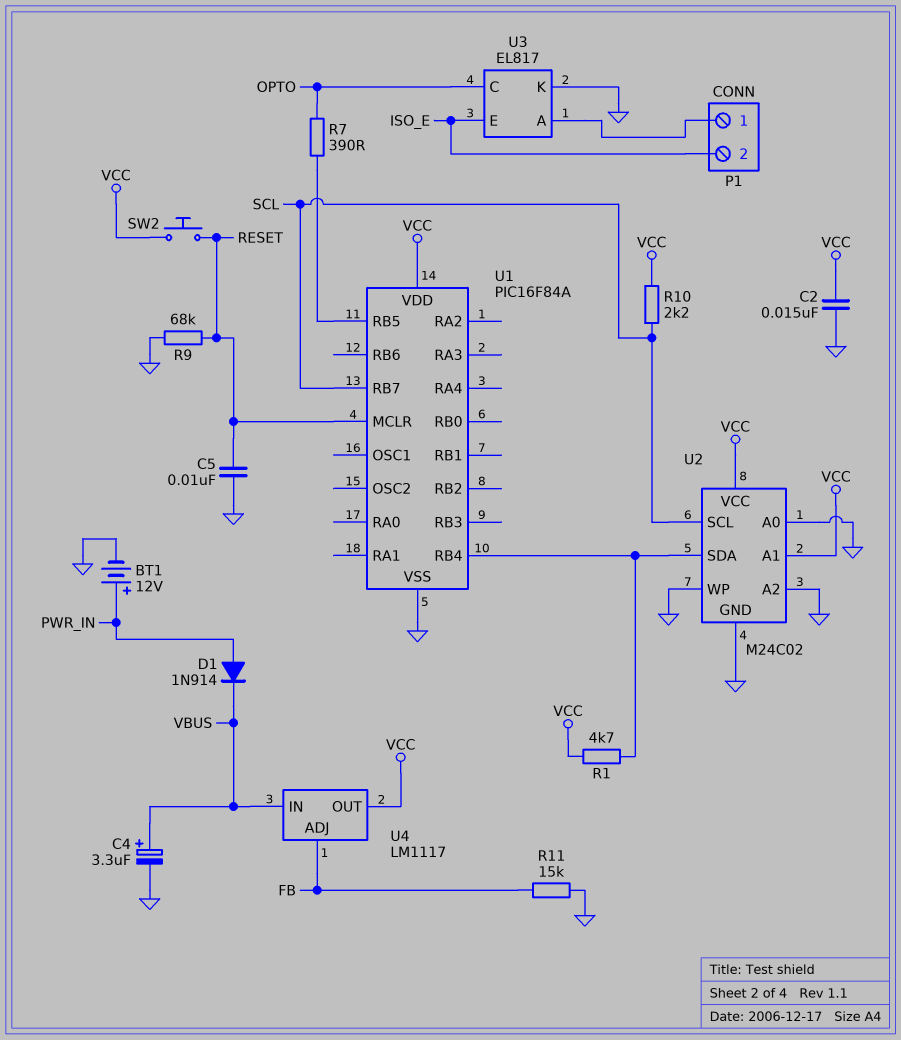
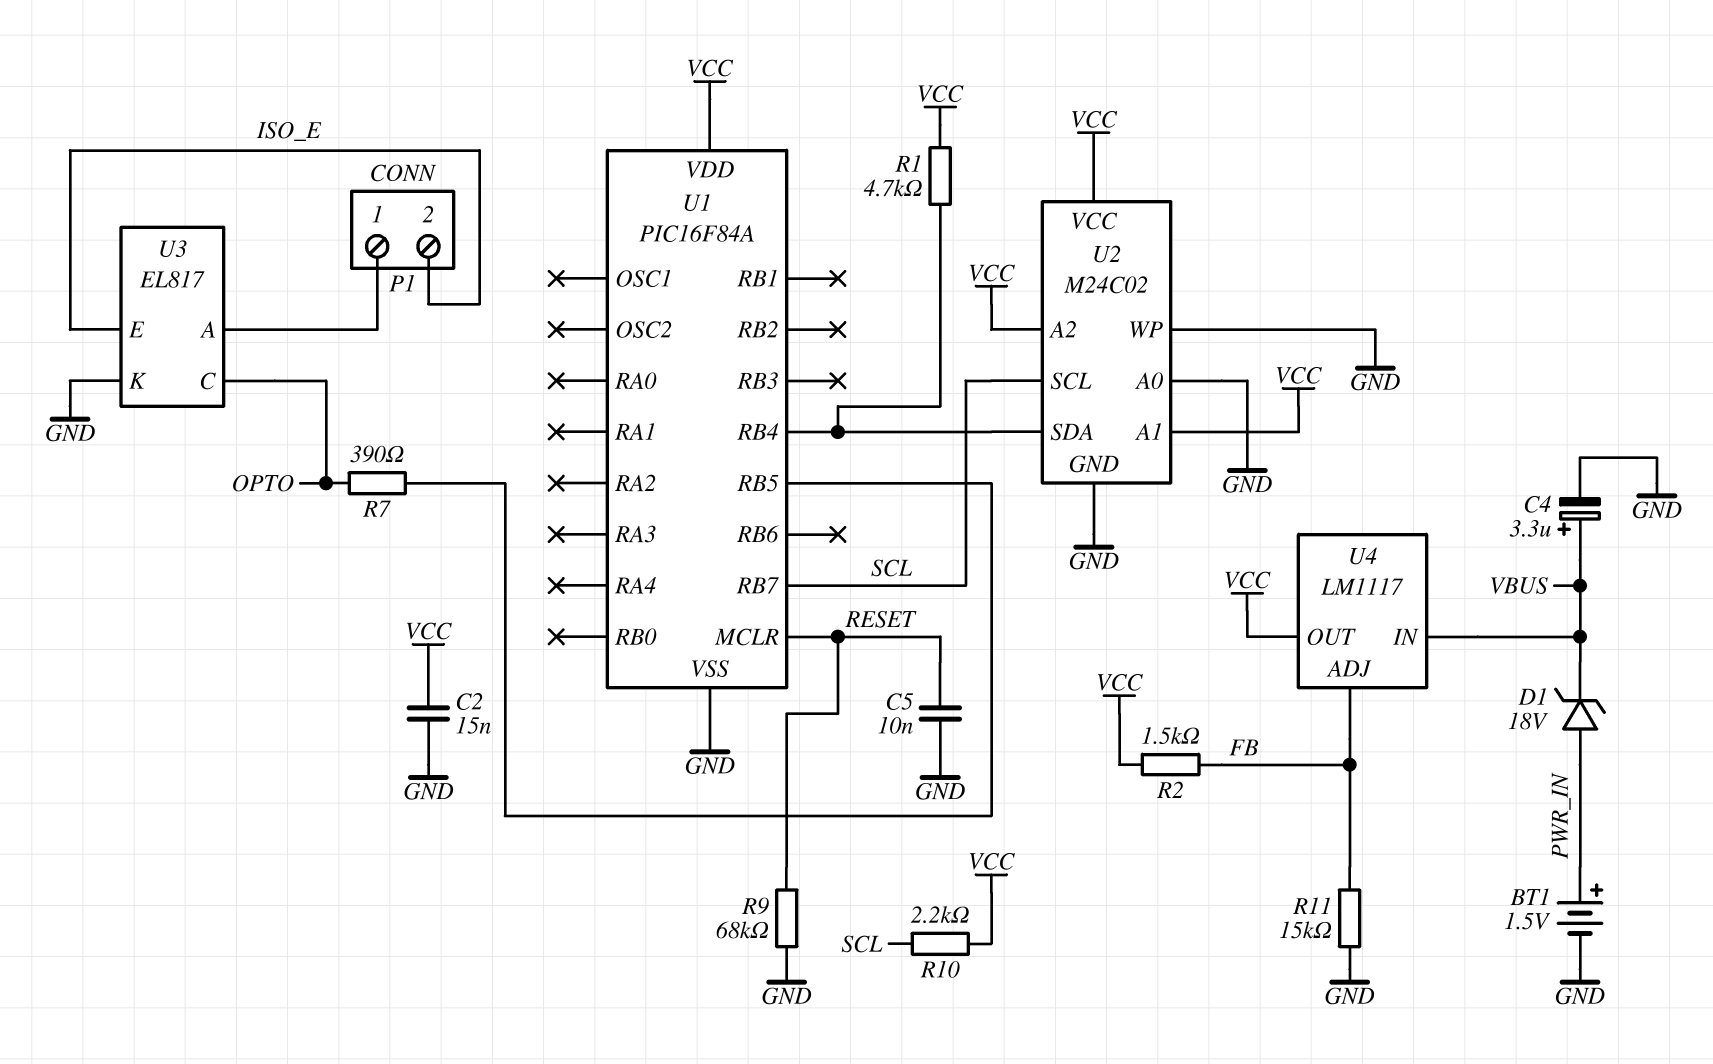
BT1: 12V (plus PWR_IN, minus GND) -> 1.5V (plus PWR_IN, minus GND)
D1: diode 1N914 (A PWR_IN, K VBUS) -> zener 18V (A PWR_IN, K VBUS)
R2: none -> 1.5k (FB, VCC)
SW2: button (RESET, VCC) -> none
U2 pin A2: GND -> VCC

